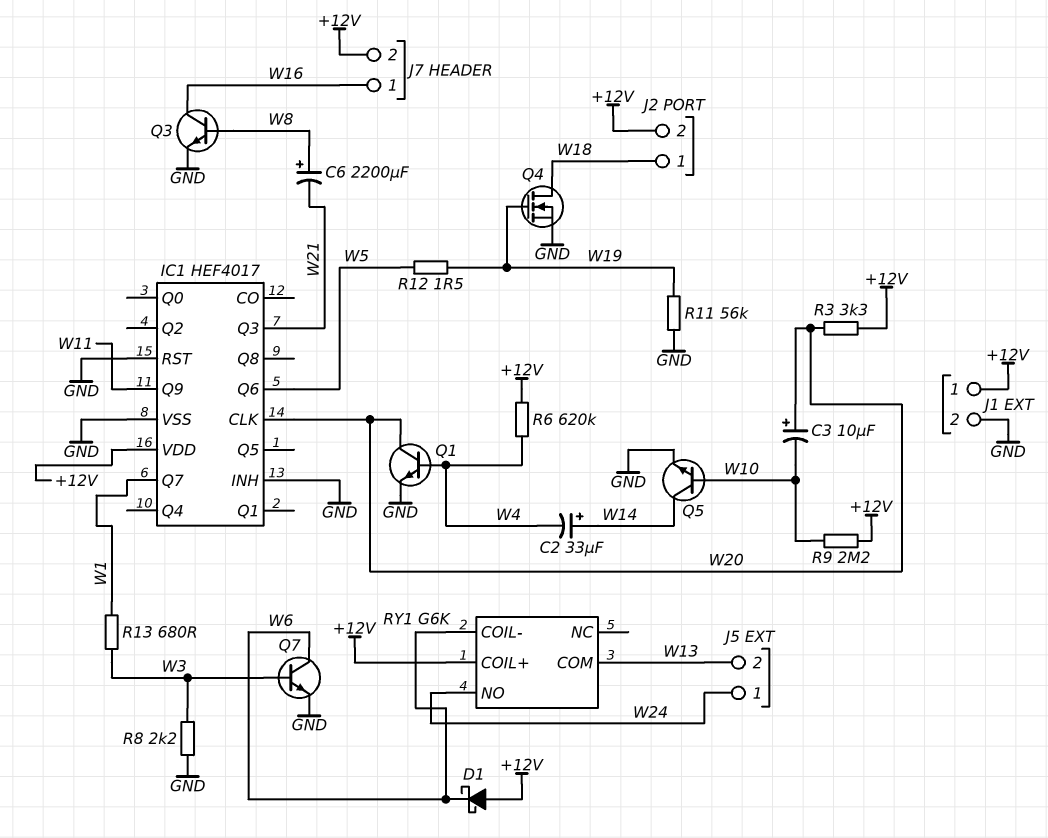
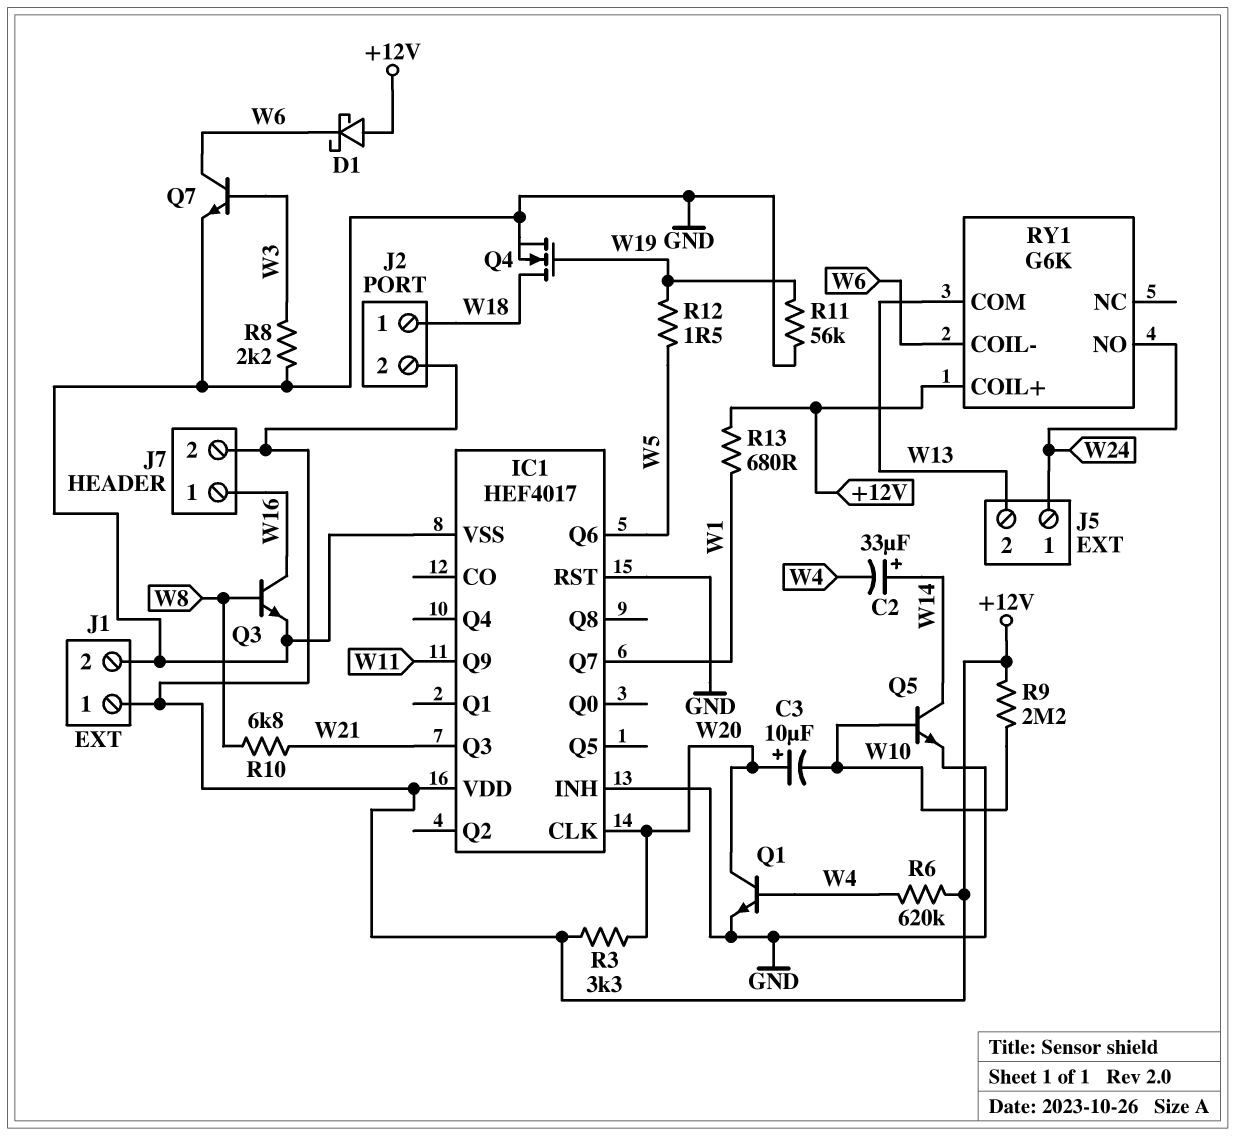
C6: 2200uF (plus W8, minus W21) -> none
R10: none -> 6.8k (W8, W21)
R13: 680 (W1, W3) -> 680 (+12V, W1)

